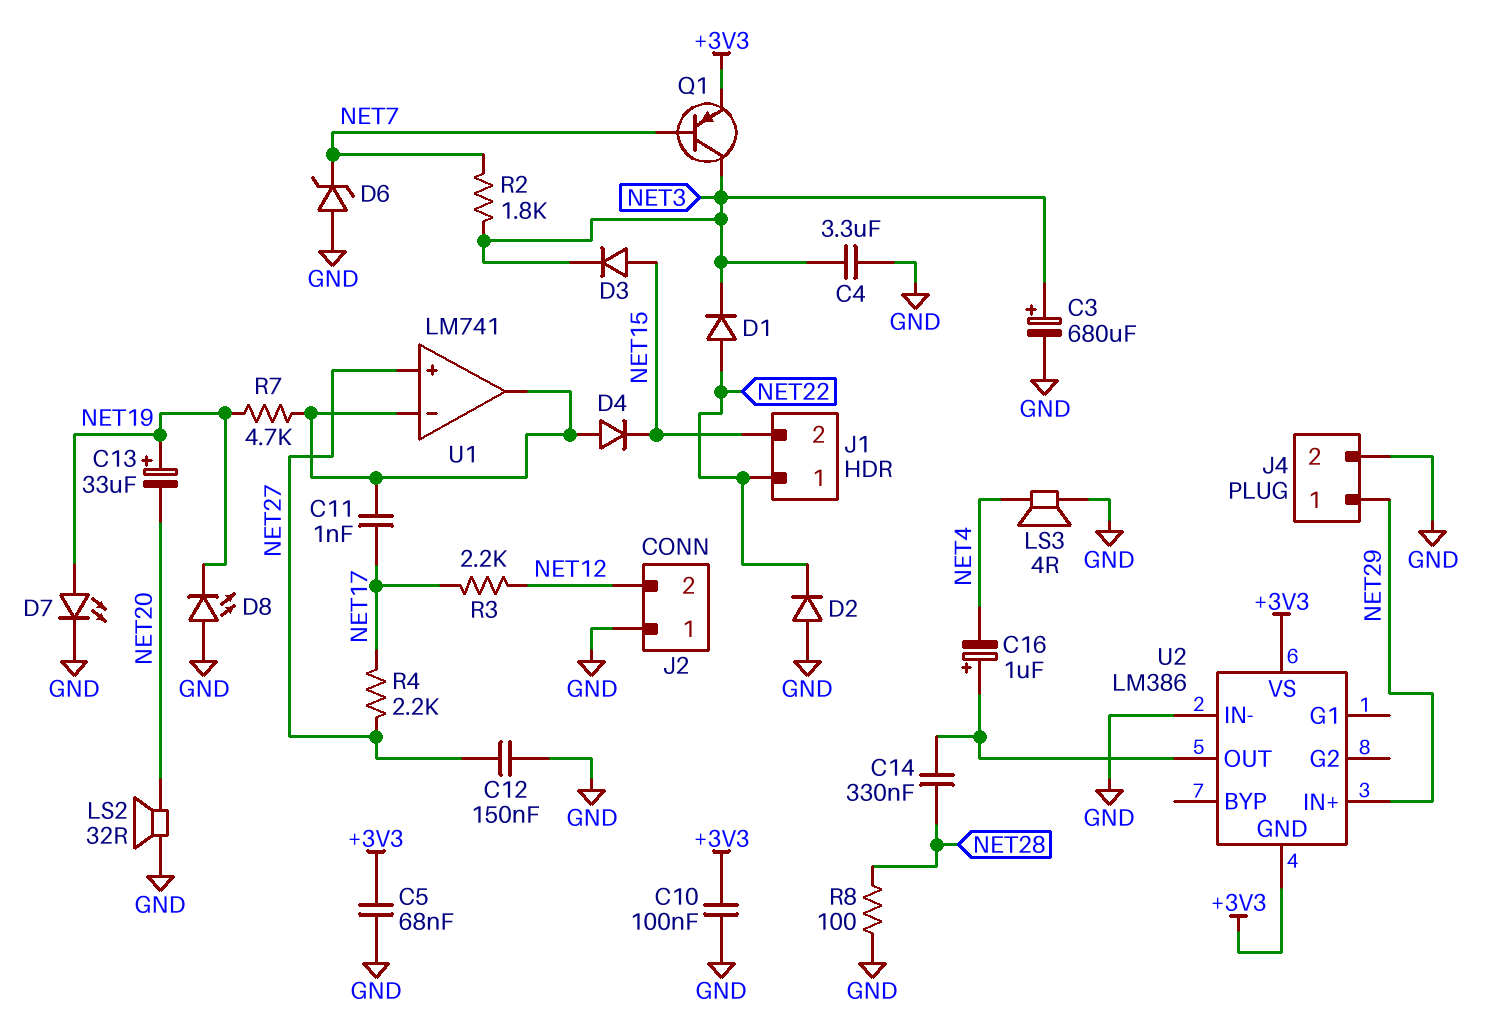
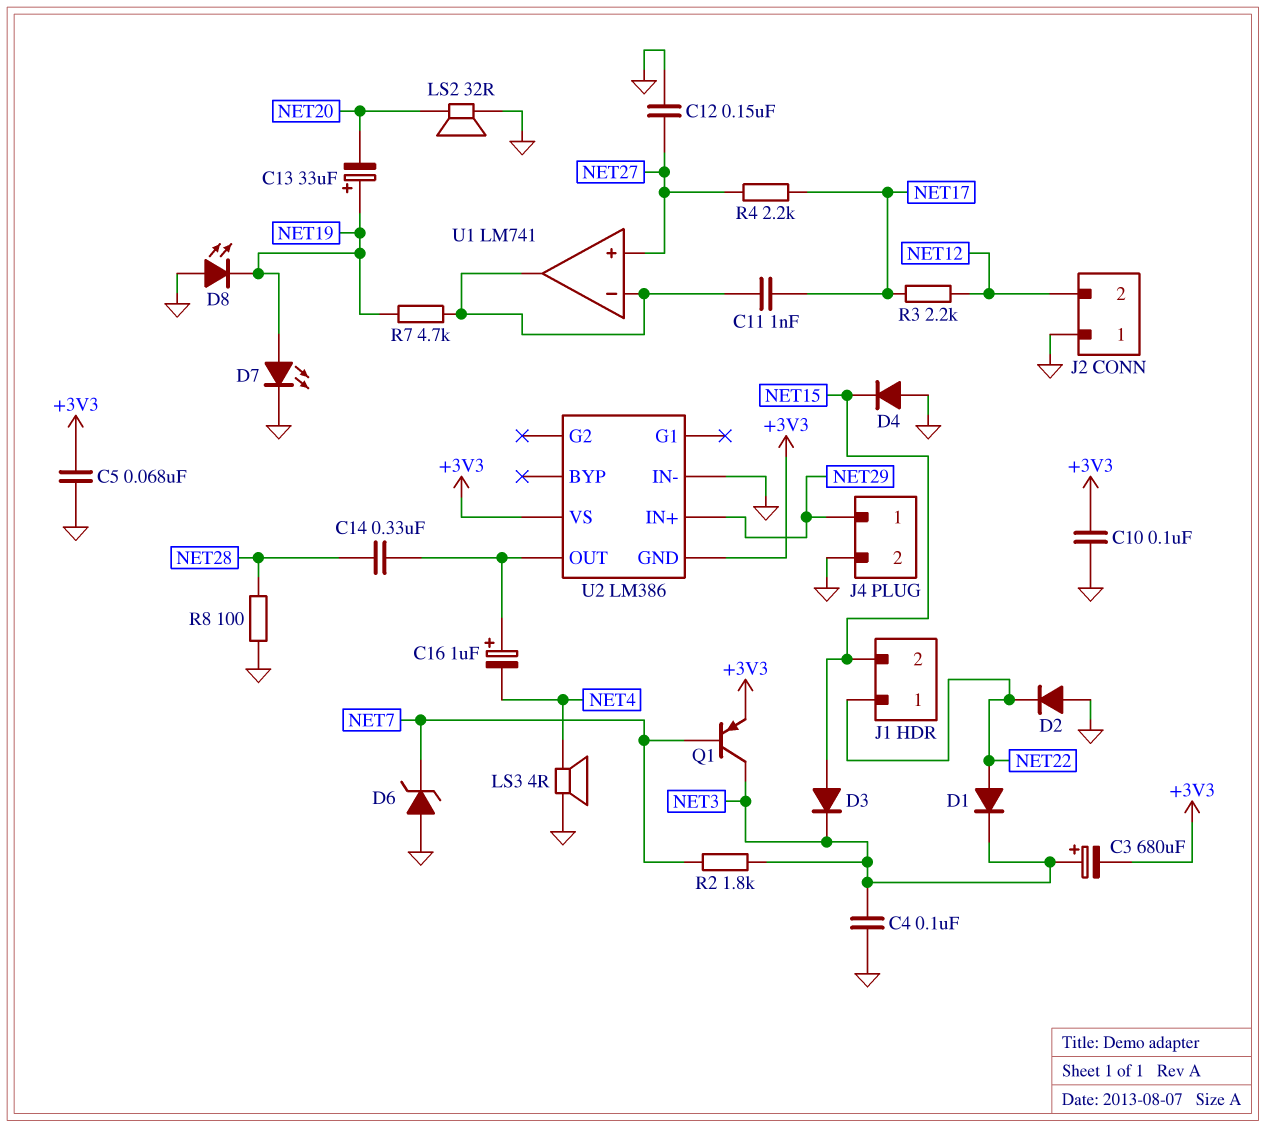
C3: 680uF (plus NET3, minus GND) -> 680uF (plus NET3, minus +3V3)
C4: 3.3uF (GND, NET3) -> 100nF (GND, NET3)
D4: diode (A U1/in-, K NET15) -> diode (A GND, K NET15)

